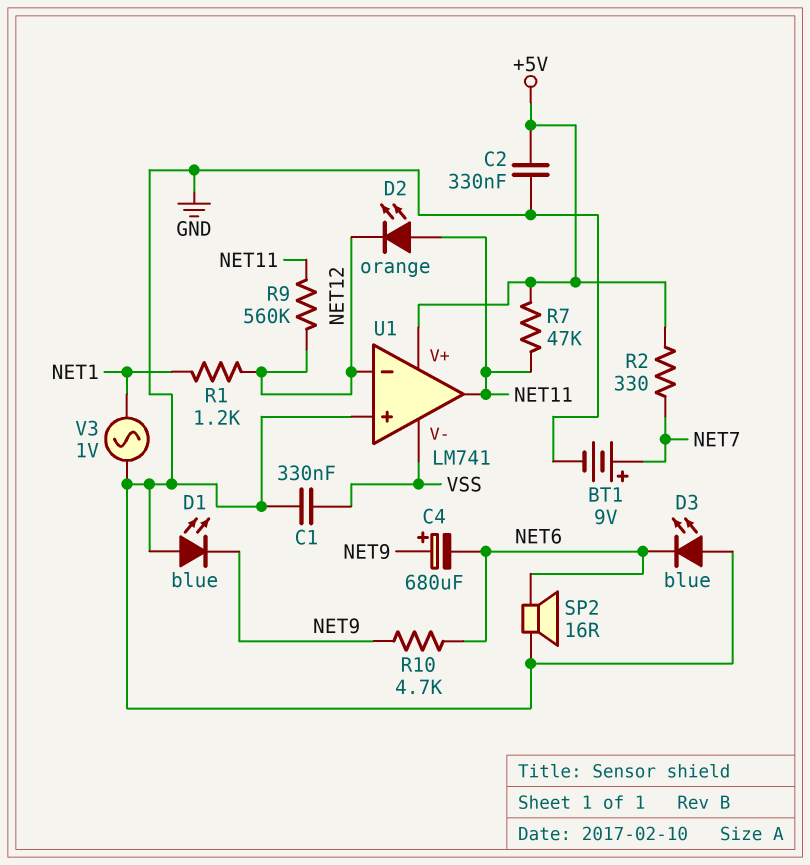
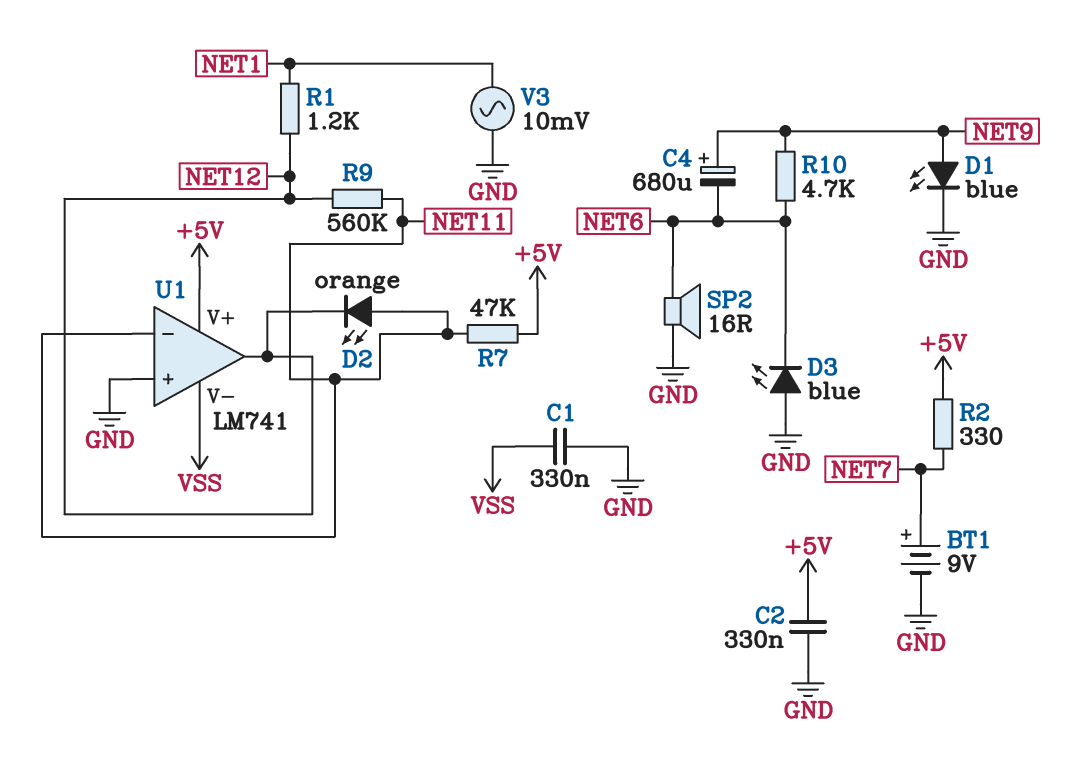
D1: LED blue (A GND, K NET9) -> LED blue (A NET9, K GND)
U1 pin in-: NET12 -> NET11
U1 pin out: NET11 -> NET12
V3: AC 1V (GND, NET1) -> AC 10mV (GND, NET1)

